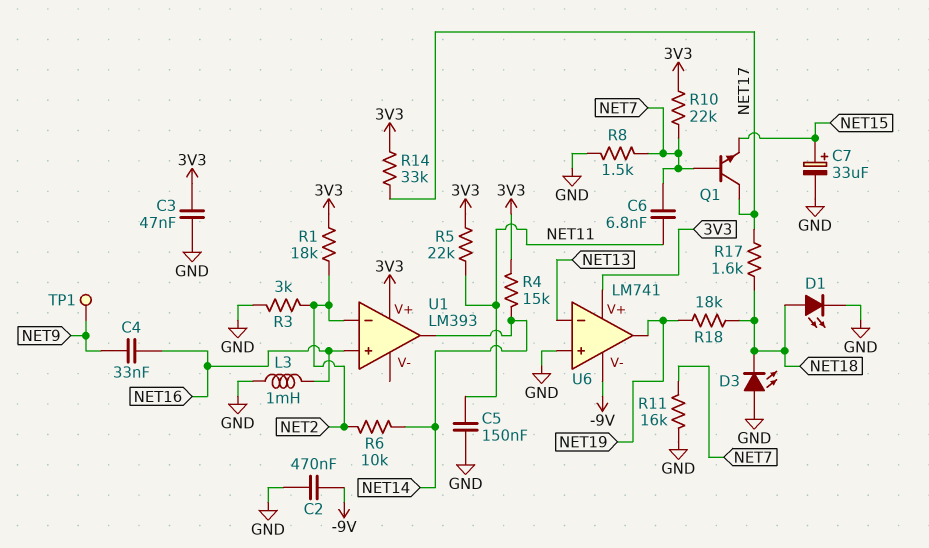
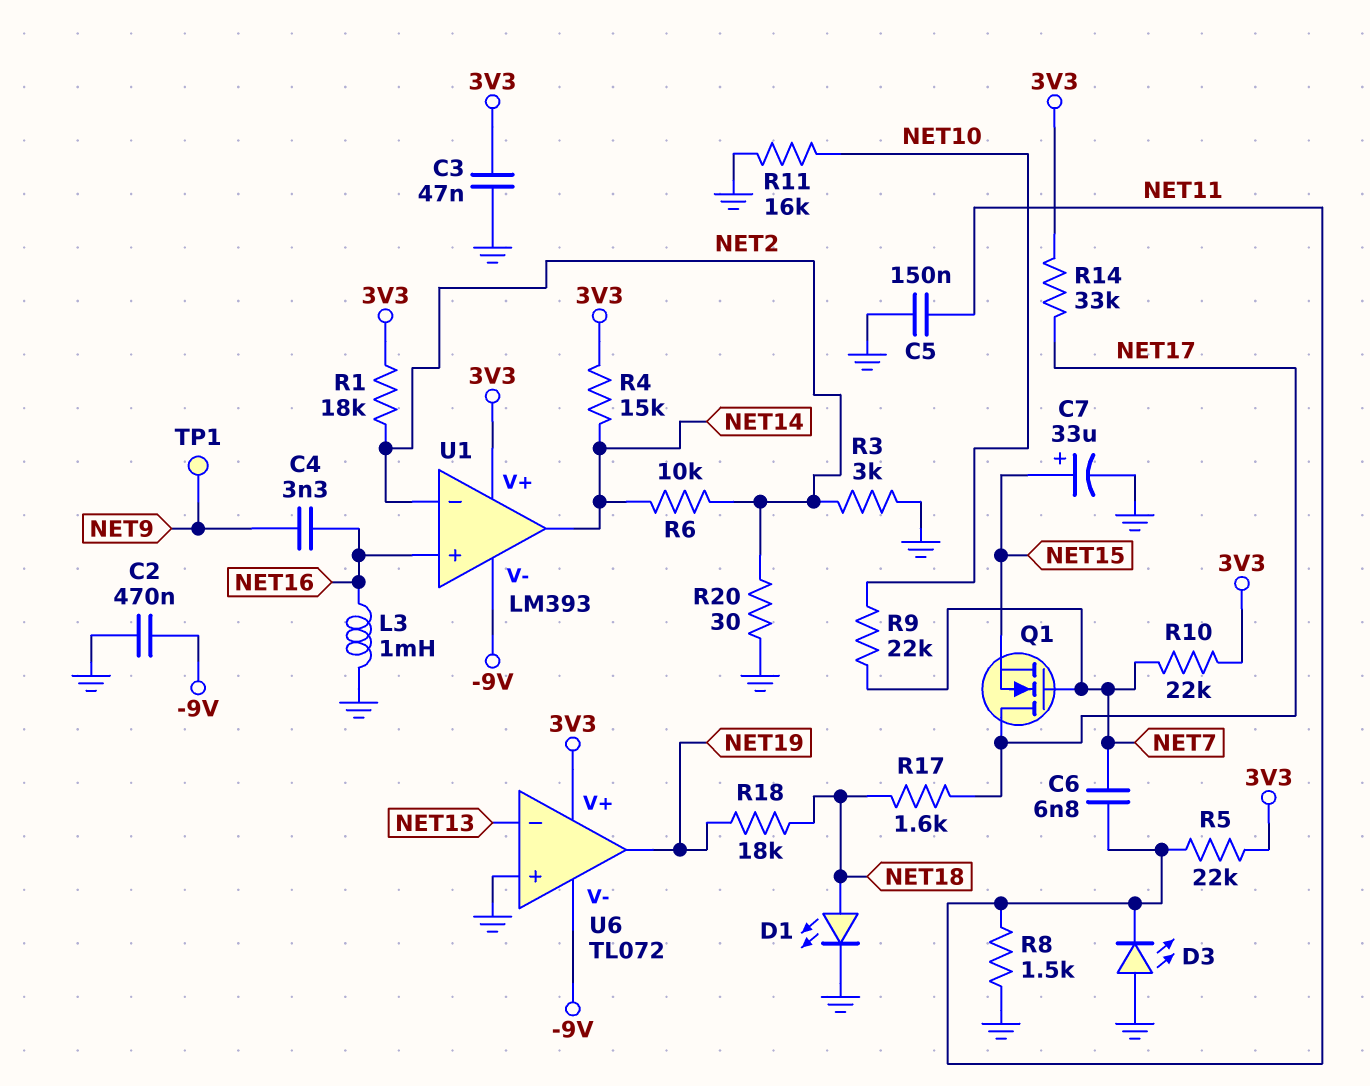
C4: 33nF (NET9, NET16) -> 3.3nF (NET9, NET16)
D3: LED (A GND, K NET18) -> LED (A GND, K NET11)
Q1: NPN (B NET7, C NET17, E NET15) -> NMOS (G NET7, D NET17, S NET15)
R8: 1.5k (GND, NET7) -> 1.5k (GND, NET11)
R9: none -> 22k (NET7, NET10)
R11: 16k (GND, NET7) -> 16k (GND, NET10)
R20: none -> 30 (GND, NET2)
U1 pin V-: none -> -9V
U6: LM741 -> TL072

